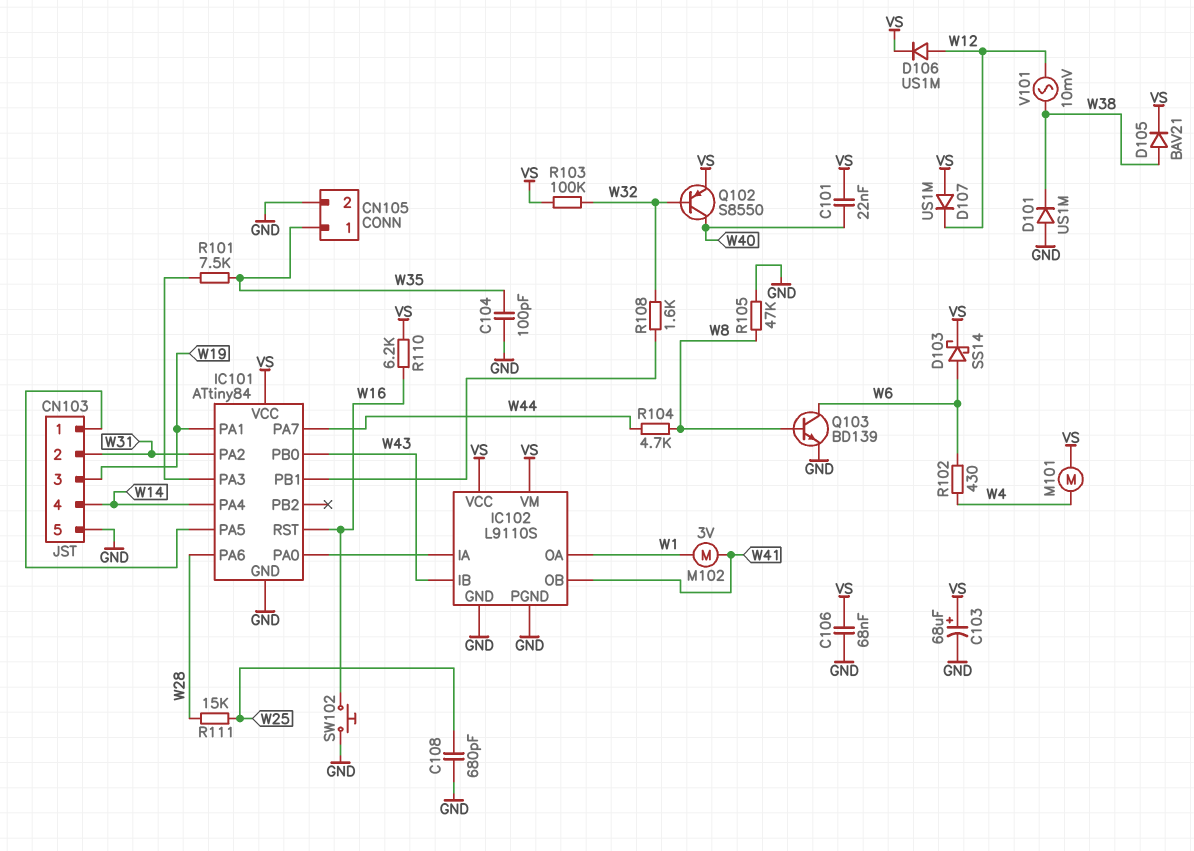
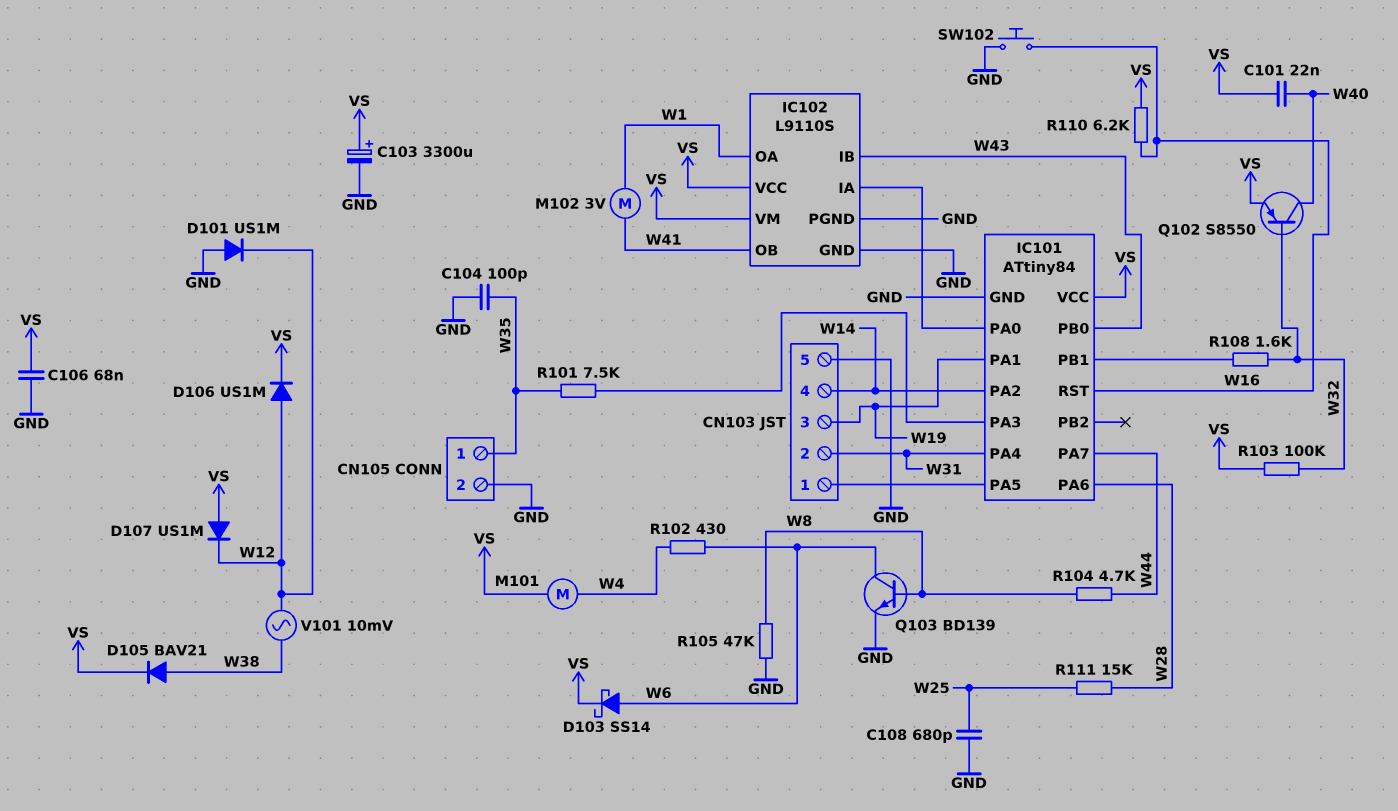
C103: 68uF (plus VS, minus GND) -> 3300uF (plus VS, minus GND)
D101: diode US1M (A GND, K W38) -> diode US1M (A GND, K W12)
IC101 pin PA2: W31 -> W14
IC101 pin PA4: W14 -> W31

